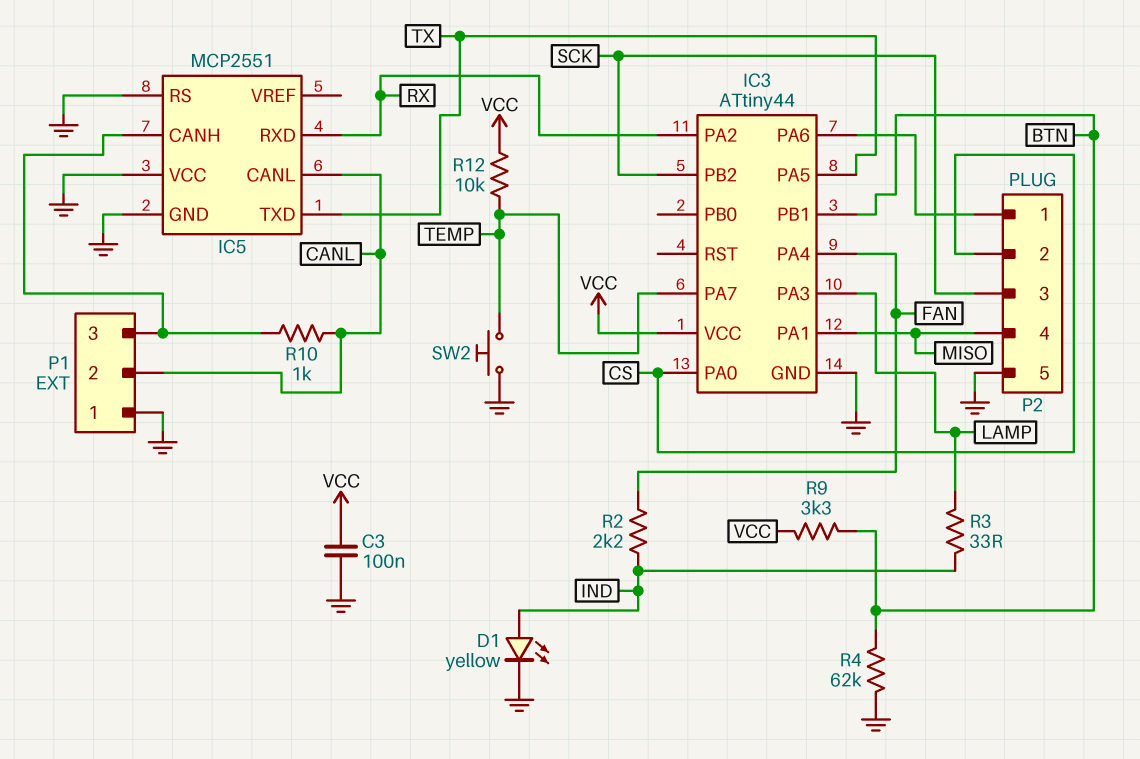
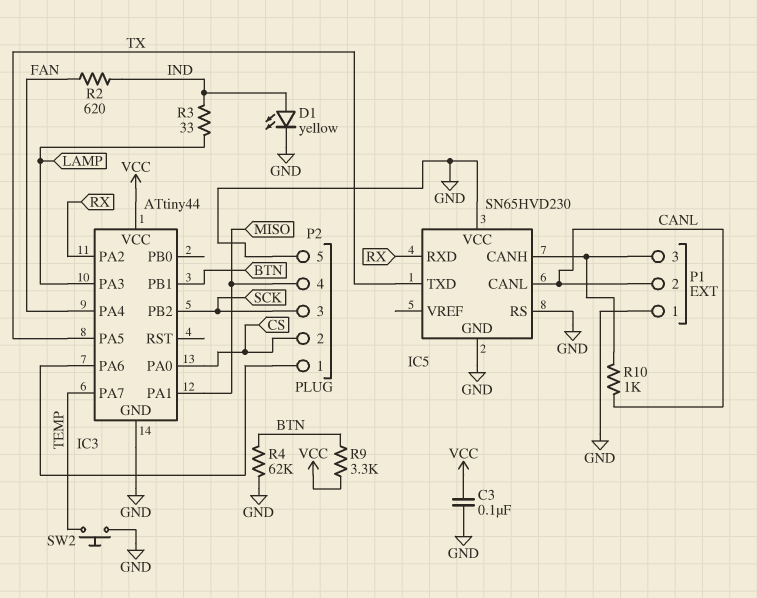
IC5: MCP2551 -> SN65HVD230
R2: 2.2k (FAN, IND) -> 620 (FAN, IND)
R12: 10k (TEMP, VCC) -> none

